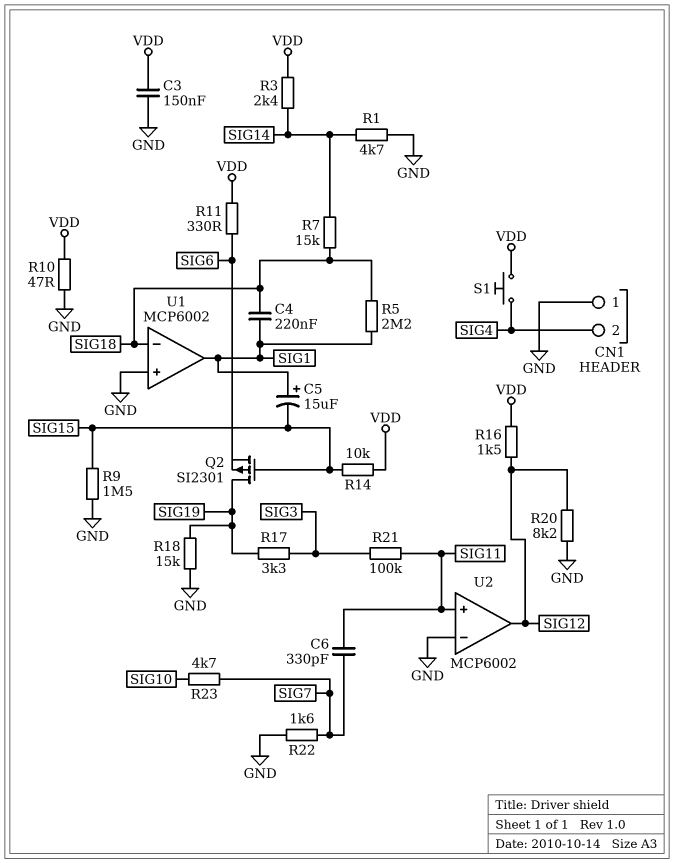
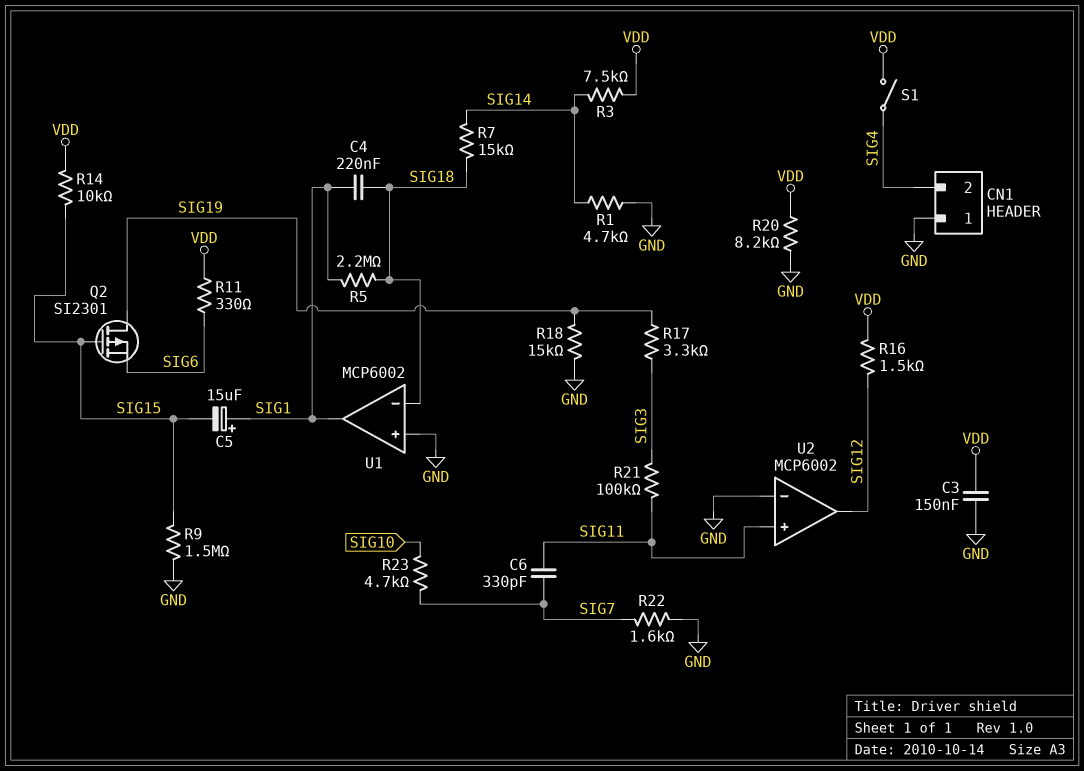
R3: 2.4k (SIG14, VDD) -> 7.5k (SIG14, VDD)
R10: 47 (GND, VDD) -> none
R20: 8.2k (GND, SIG12) -> 8.2k (GND, VDD)
S1: button (SIG4, VDD) -> switch (SIG4, VDD)

